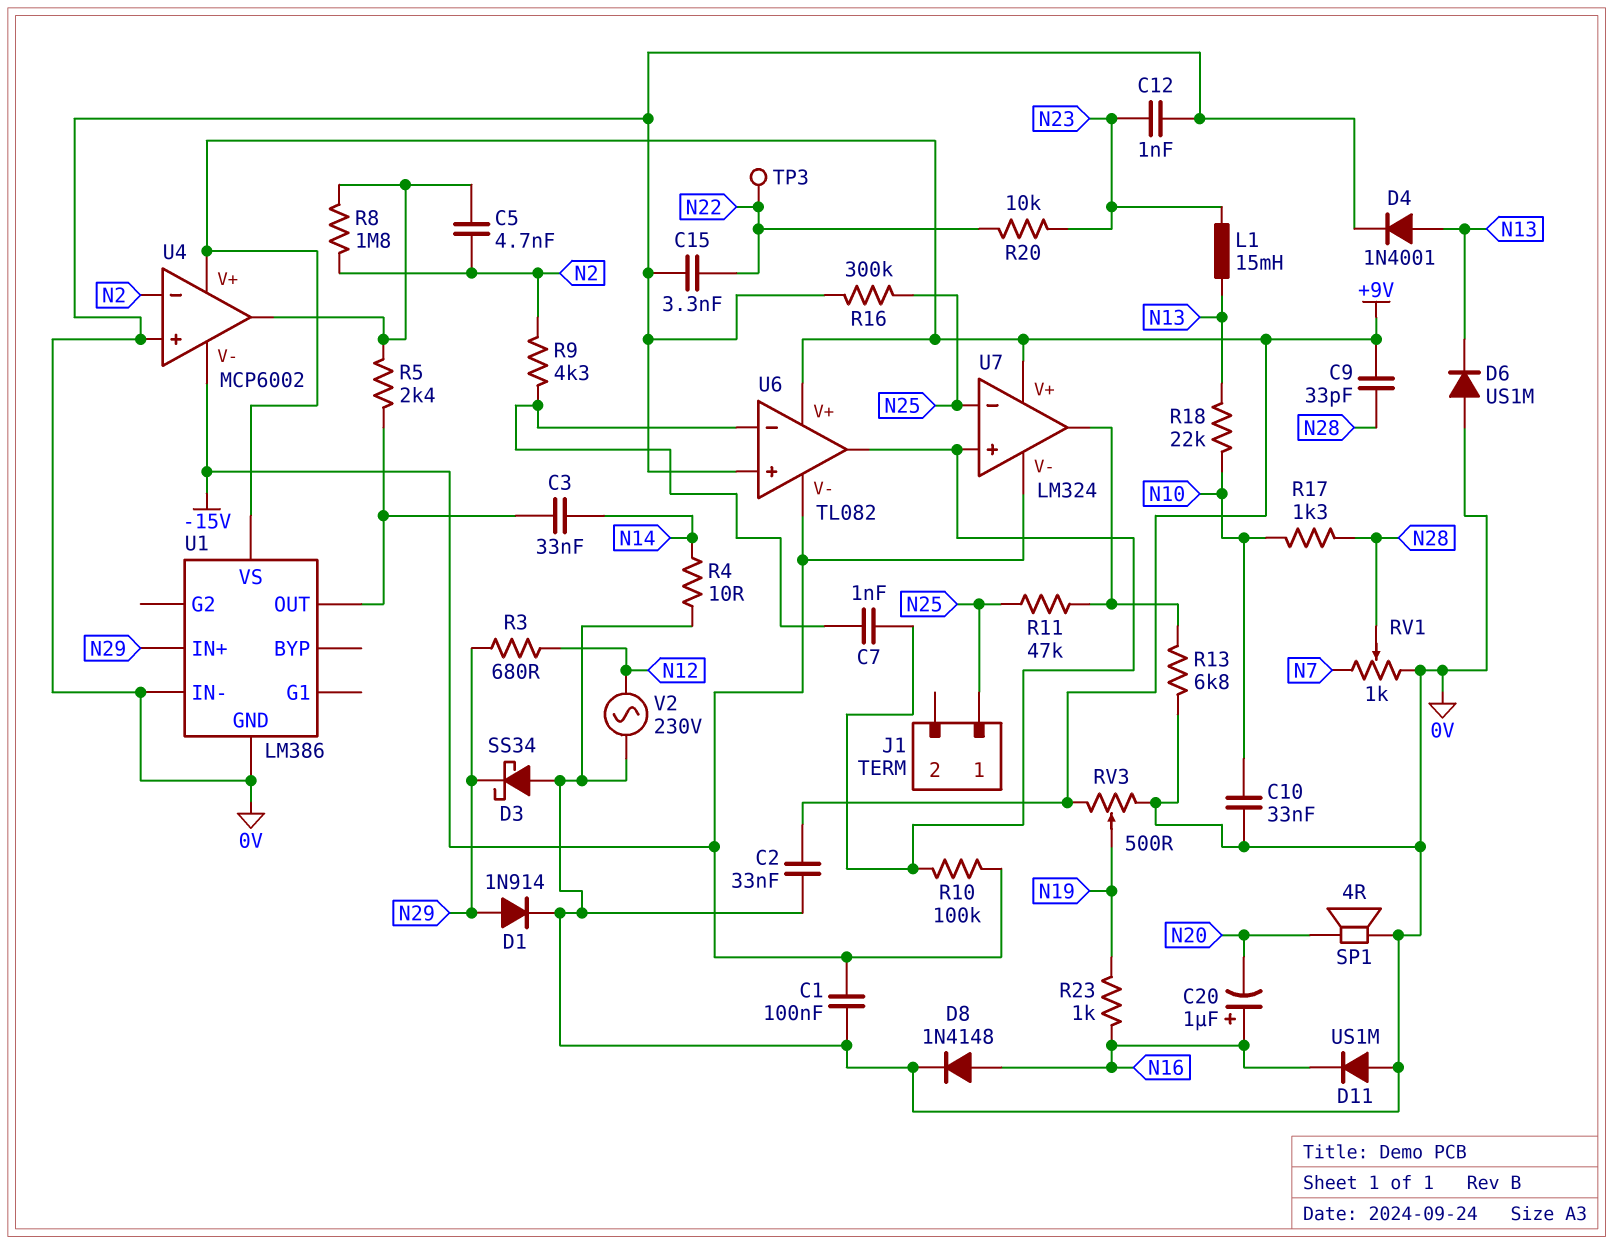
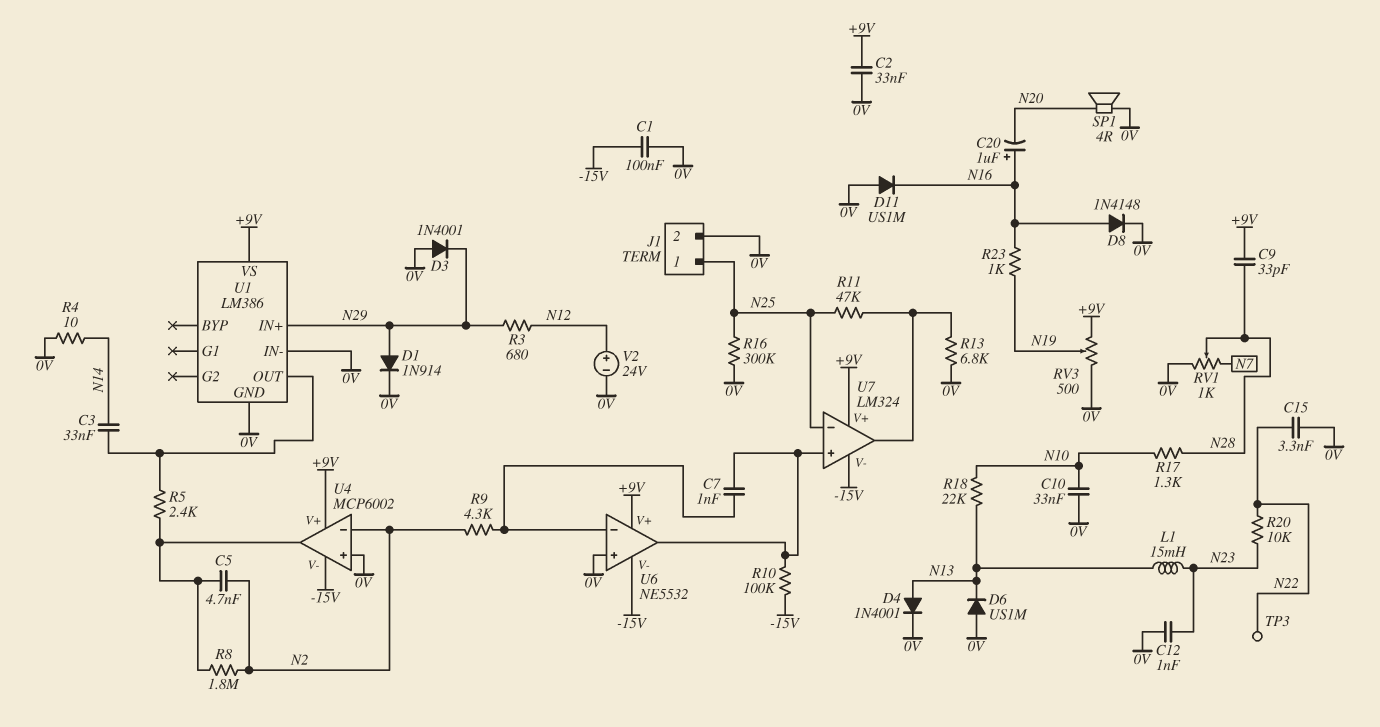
D3: schottky SS34 (A 0V, K N29) -> diode 1N4001 (A 0V, K N29)
J1 pin 2: none -> 0V
U6: TL082 -> NE5532
V2: AC 230V (0V, N12) -> 24V (plus N12, minus 0V)

